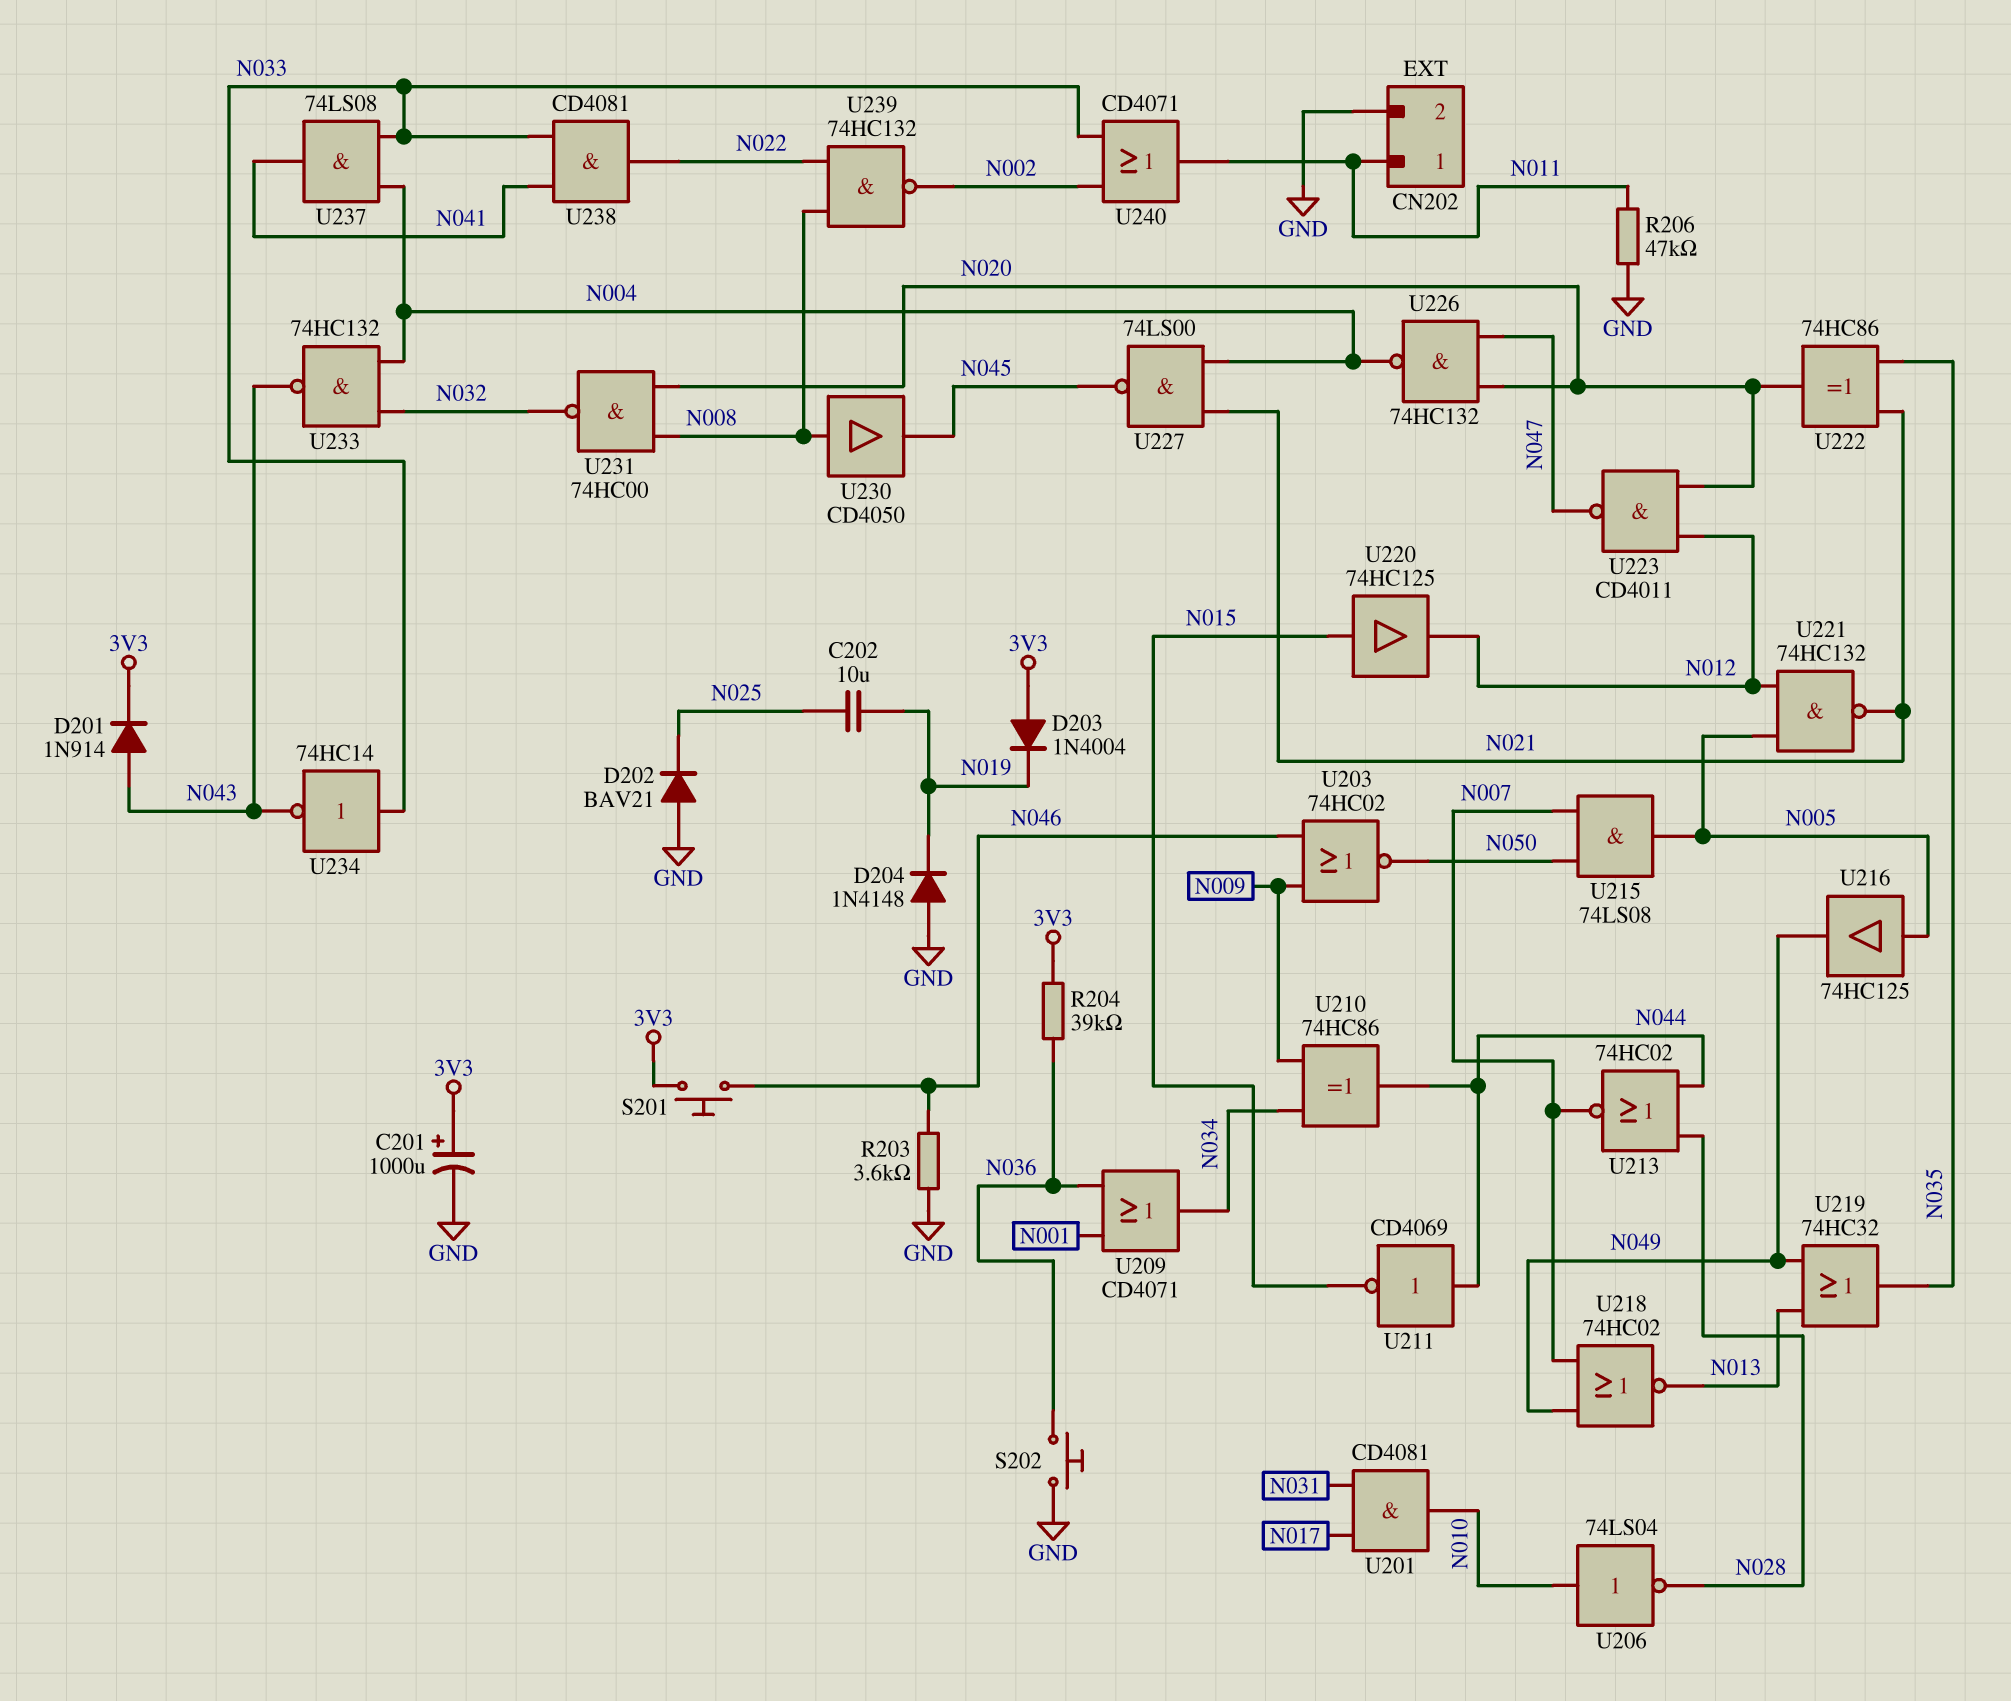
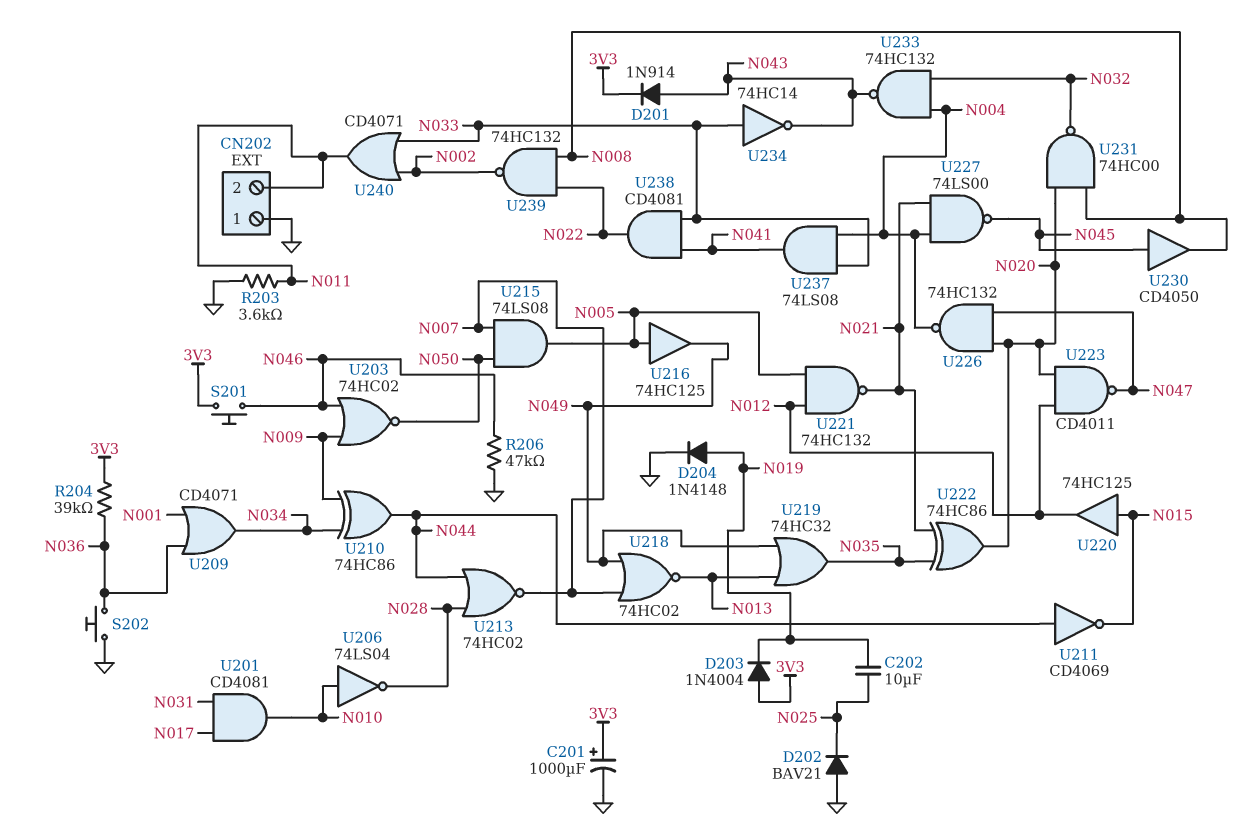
CN202 pin 1: N011 -> GND
CN202 pin 2: GND -> N011
D204: diode 1N4148 (A GND, K N019) -> diode 1N4148 (A N019, K GND)
R203: 3.6k (GND, N046) -> 3.6k (GND, N011)
R206: 47k (GND, N011) -> 47k (GND, N046)
U230: buffer CD4050 (in N008, out N045) -> buffer CD4050 (in N045, out N008)

